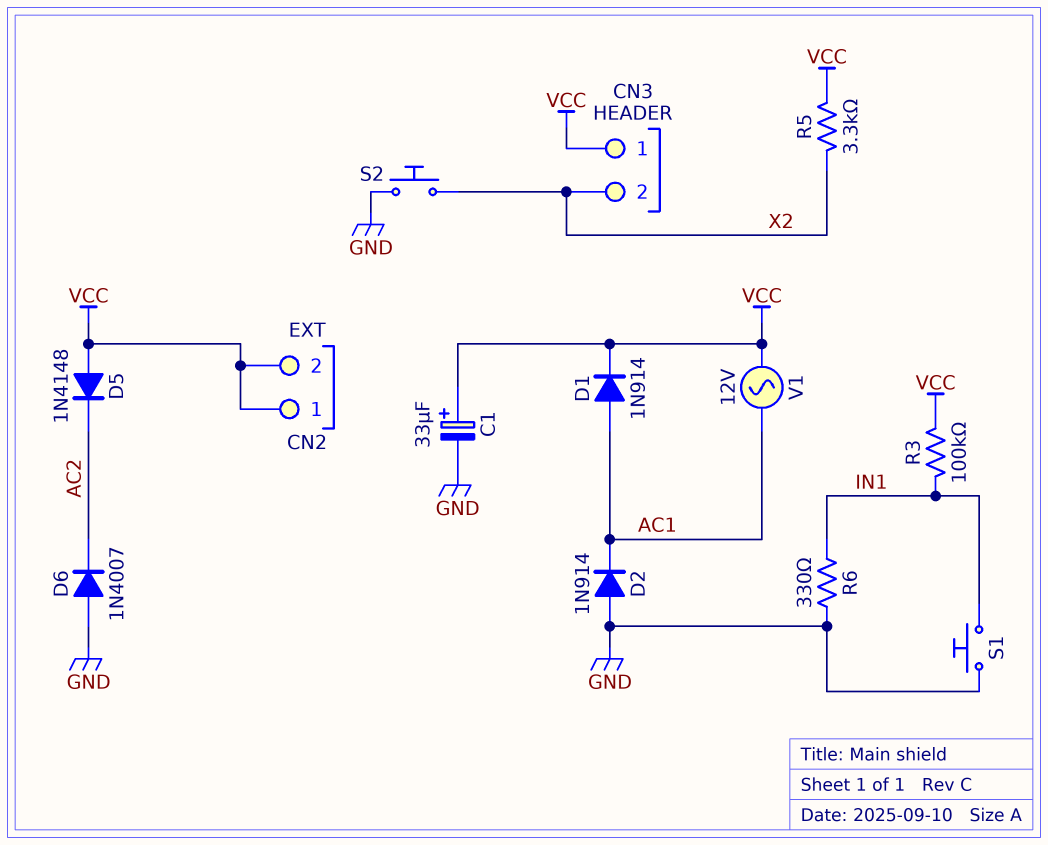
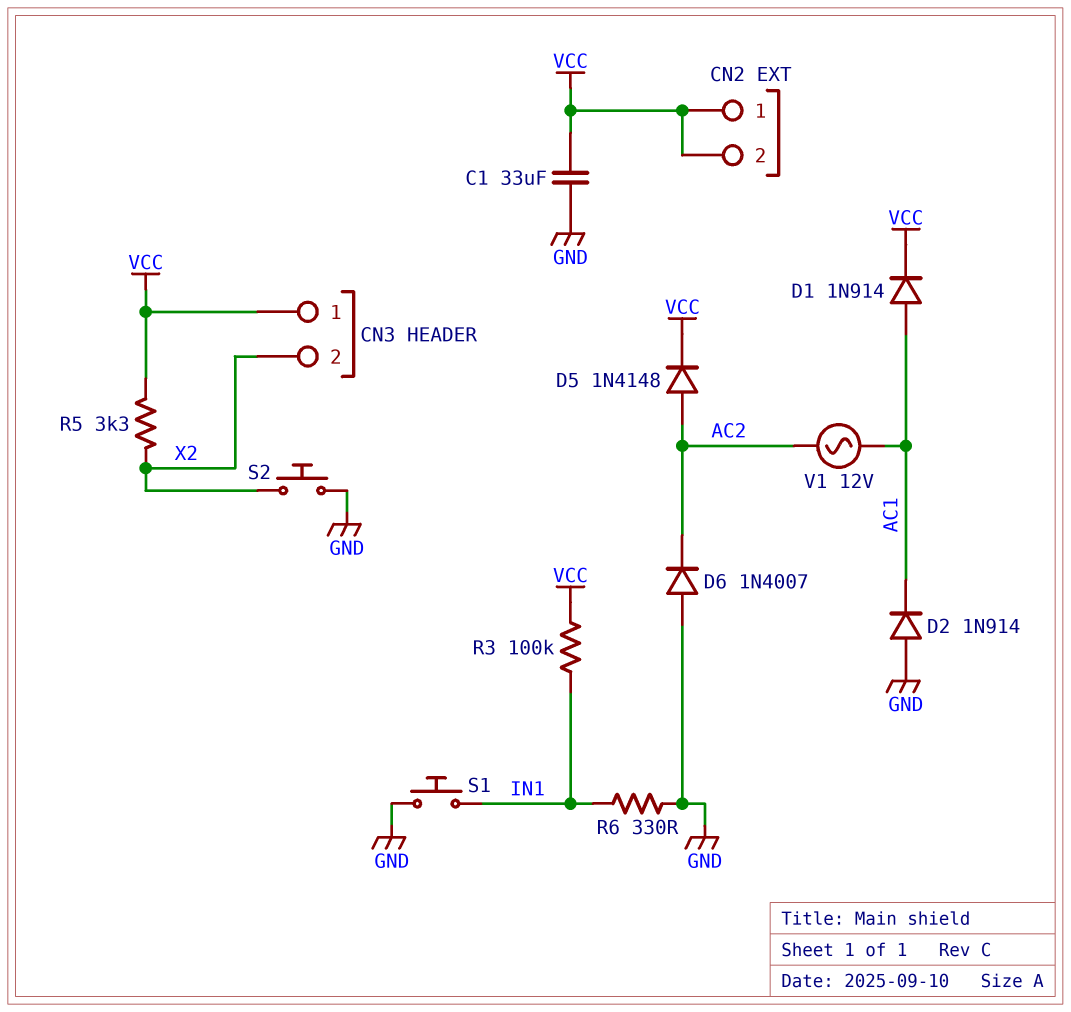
C1: 33uF (plus VCC, minus GND) -> 33uF (GND, VCC)
D5: diode 1N4148 (A VCC, K AC2) -> diode 1N4148 (A AC2, K VCC)
V1: AC 12V (AC1, VCC) -> AC 12V (AC1, AC2)

